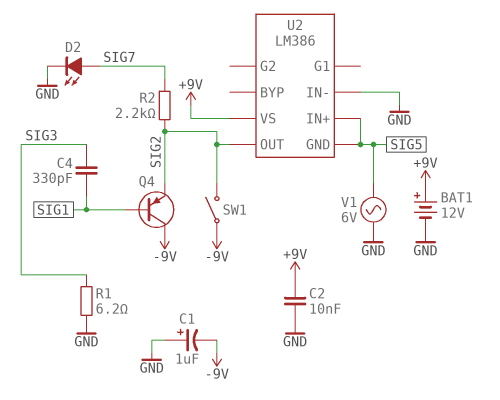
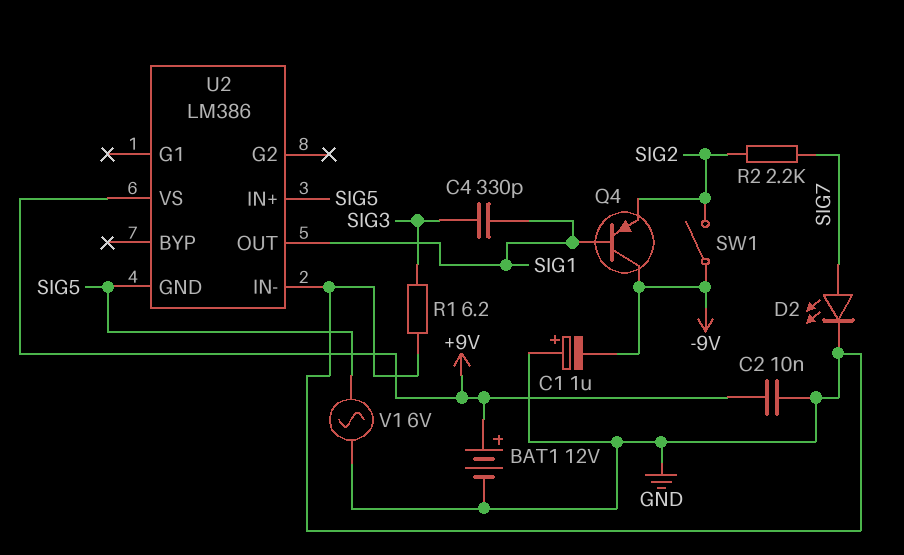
U2 pin OUT: SIG2 -> SIG1

